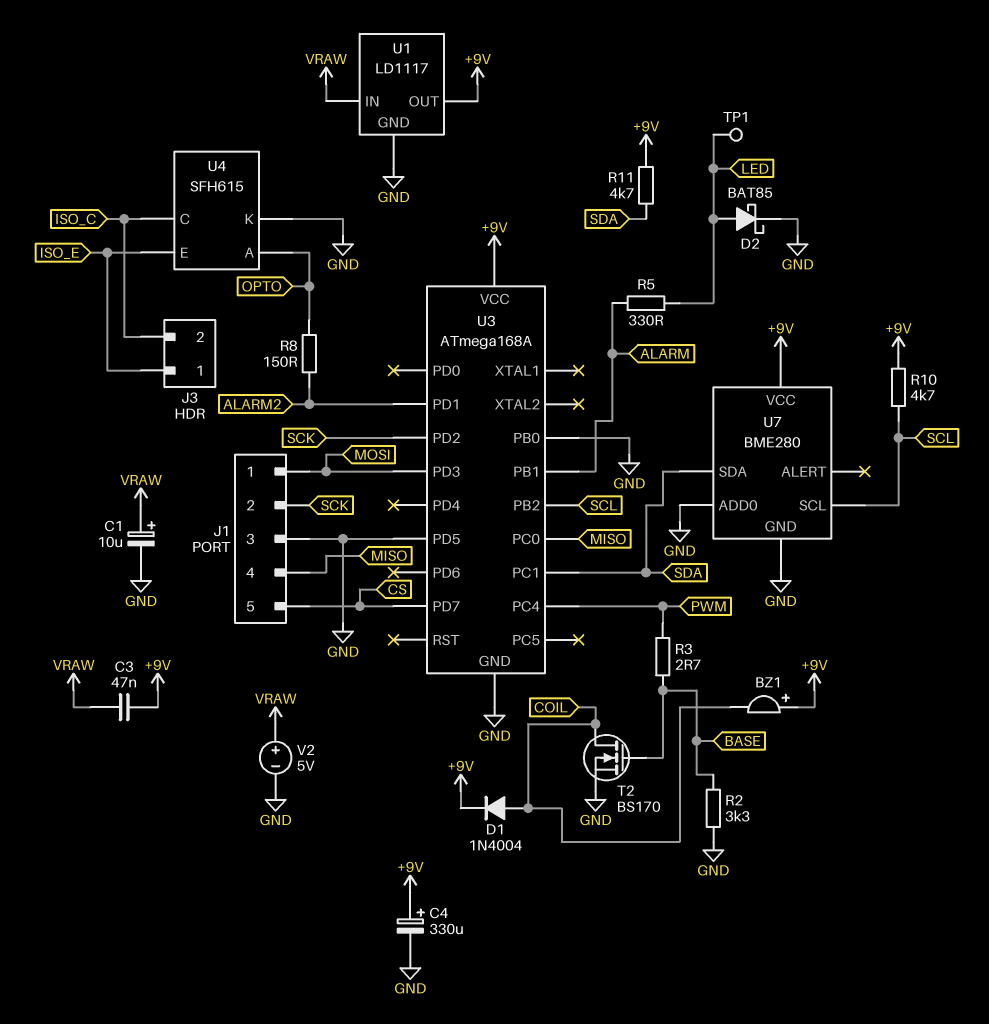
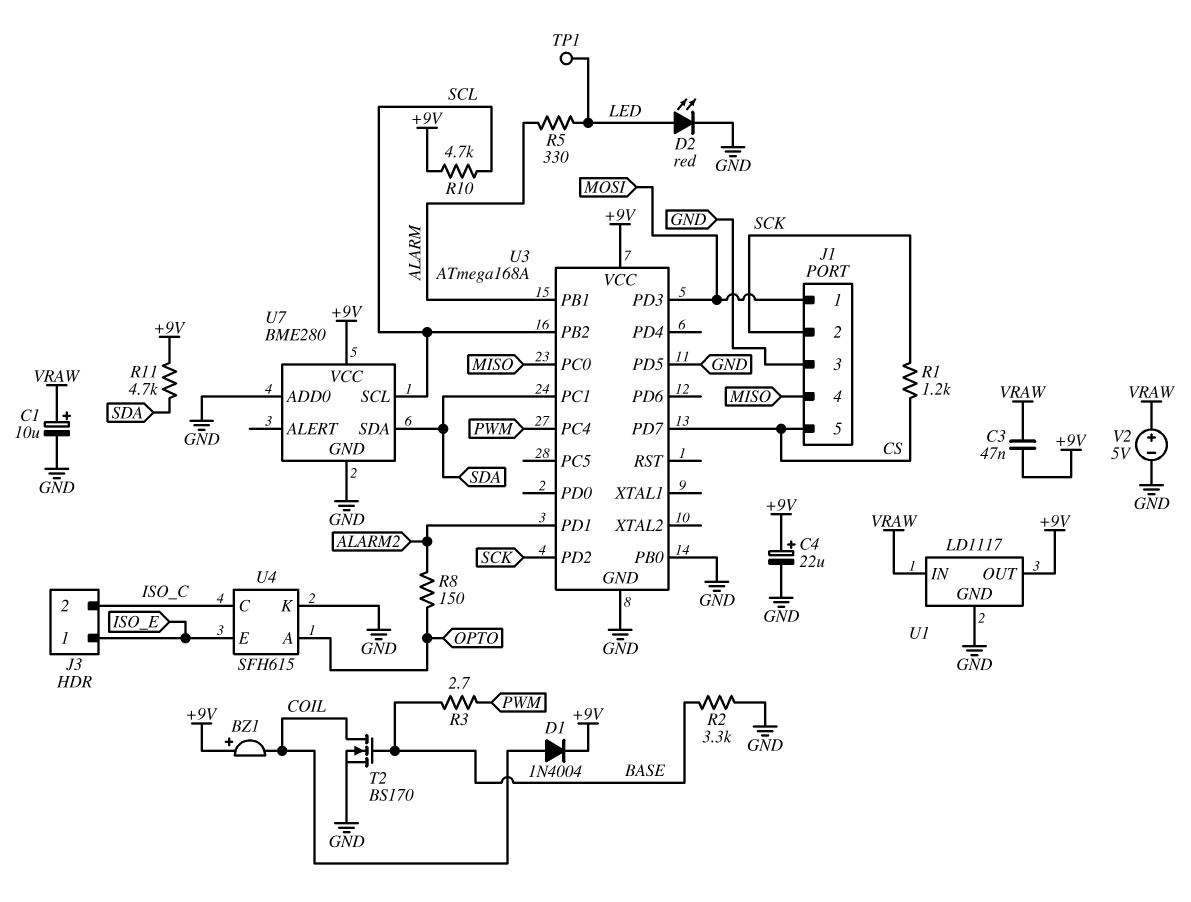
C4: 330uF (plus +9V, minus GND) -> 22uF (plus +9V, minus GND)
D2: schottky BAT85 (A LED, K GND) -> LED red (A LED, K GND)
R1: none -> 1.2k (CS, SCK)

